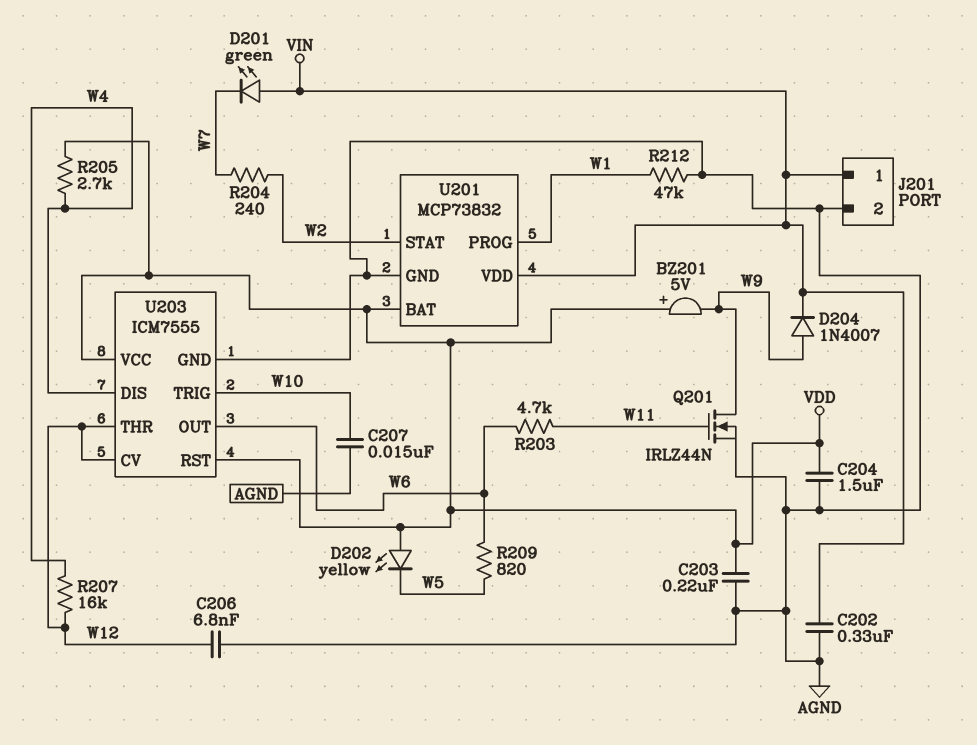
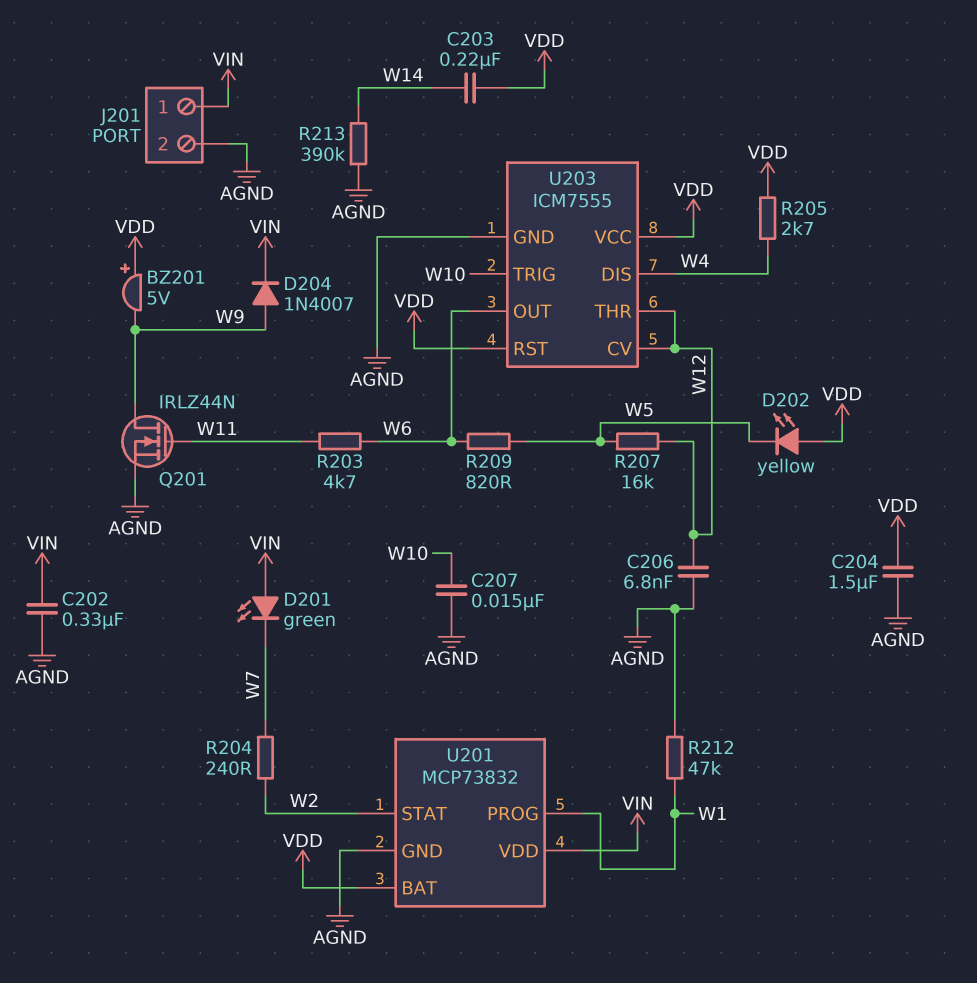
C203: 220nF (AGND, VDD) -> 220nF (VDD, W14)
R207: 16k (W4, W12) -> 16k (W5, W12)
R213: none -> 390k (AGND, W14)

